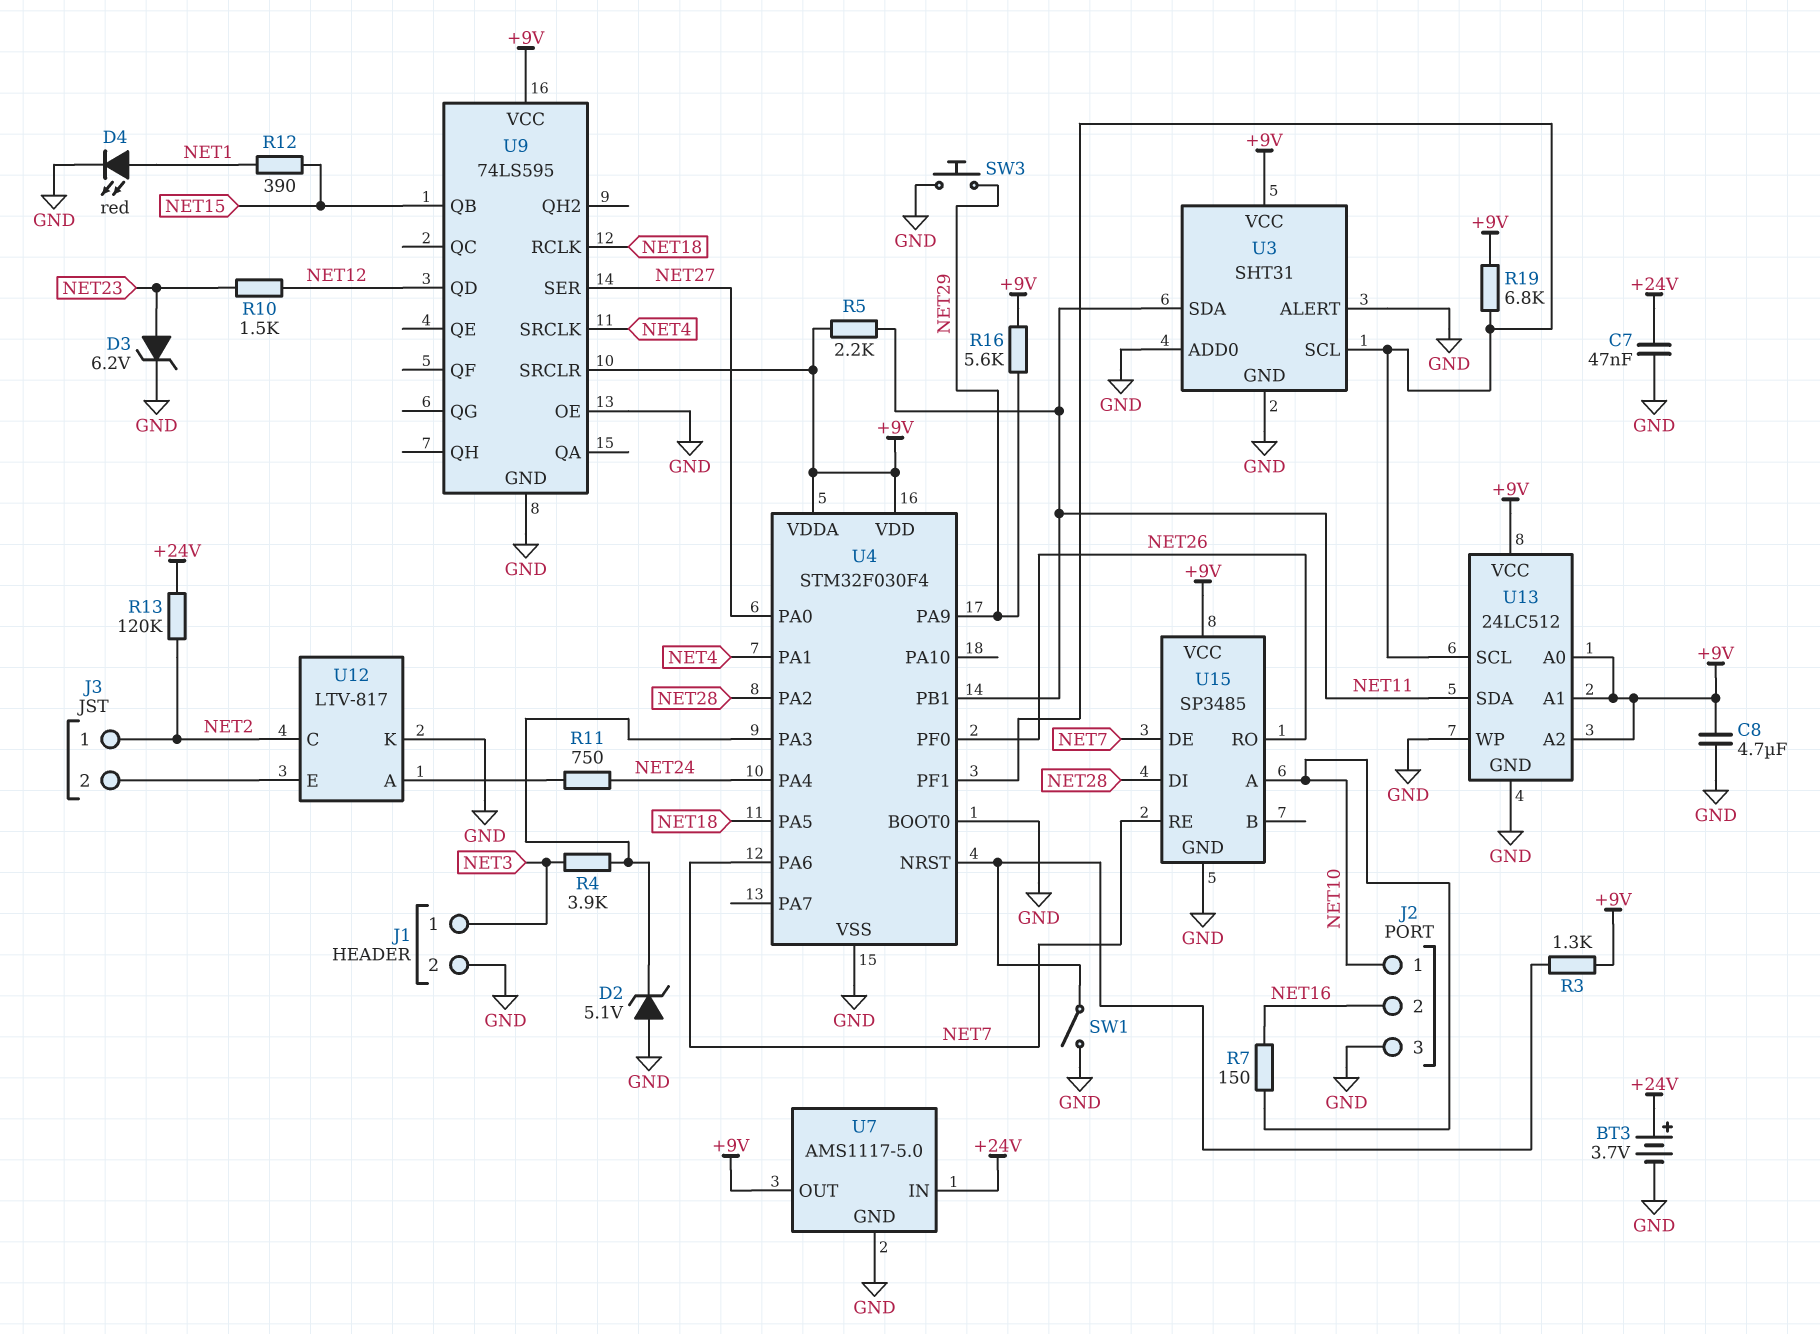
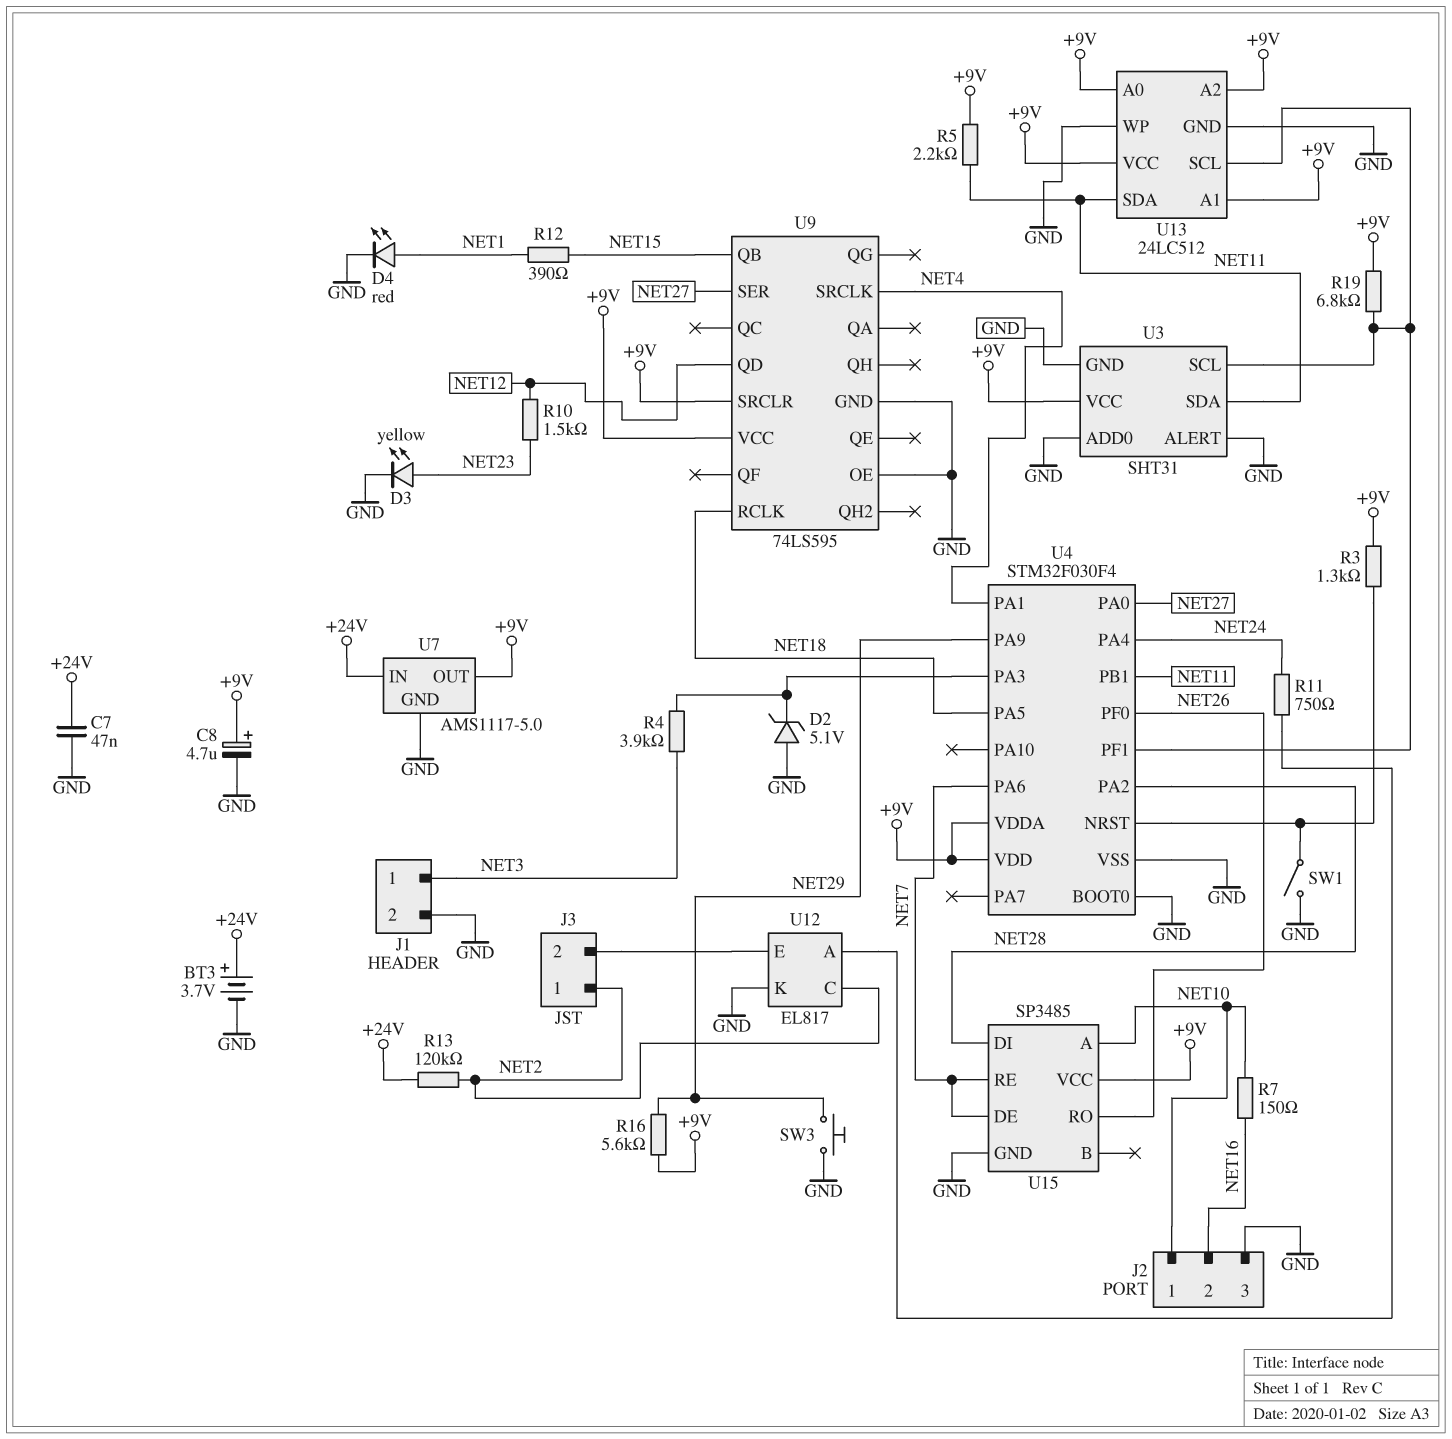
C8: 4.7uF (+9V, GND) -> 4.7uF (plus +9V, minus GND)
D3: zener 6.2V (A NET23, K GND) -> LED yellow (A NET23, K GND)
U12: LTV-817 -> EL817

